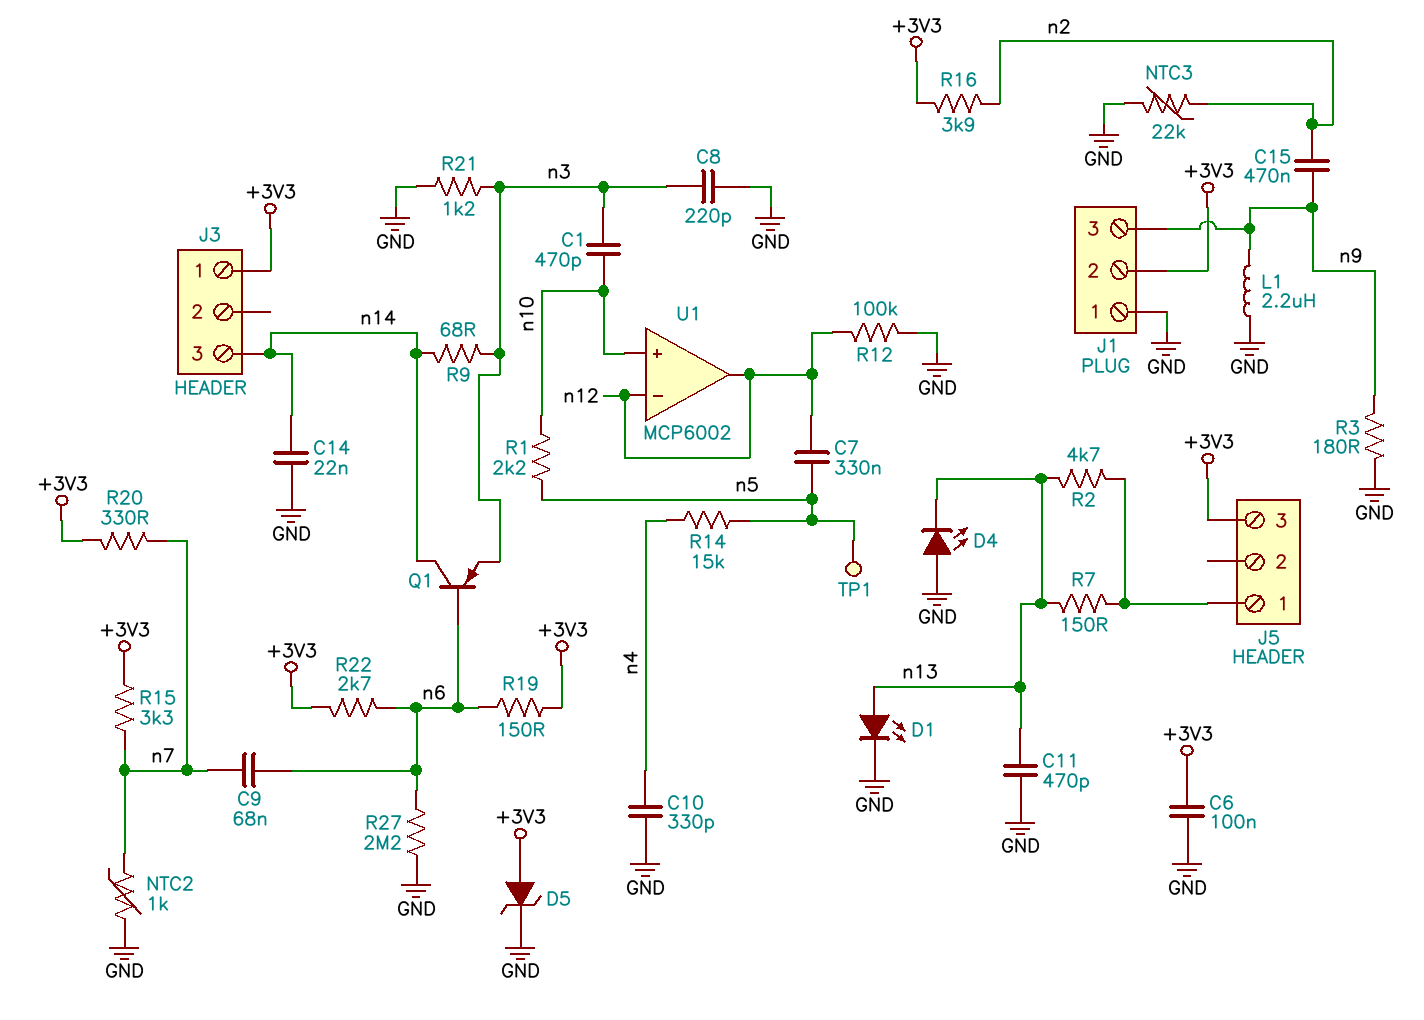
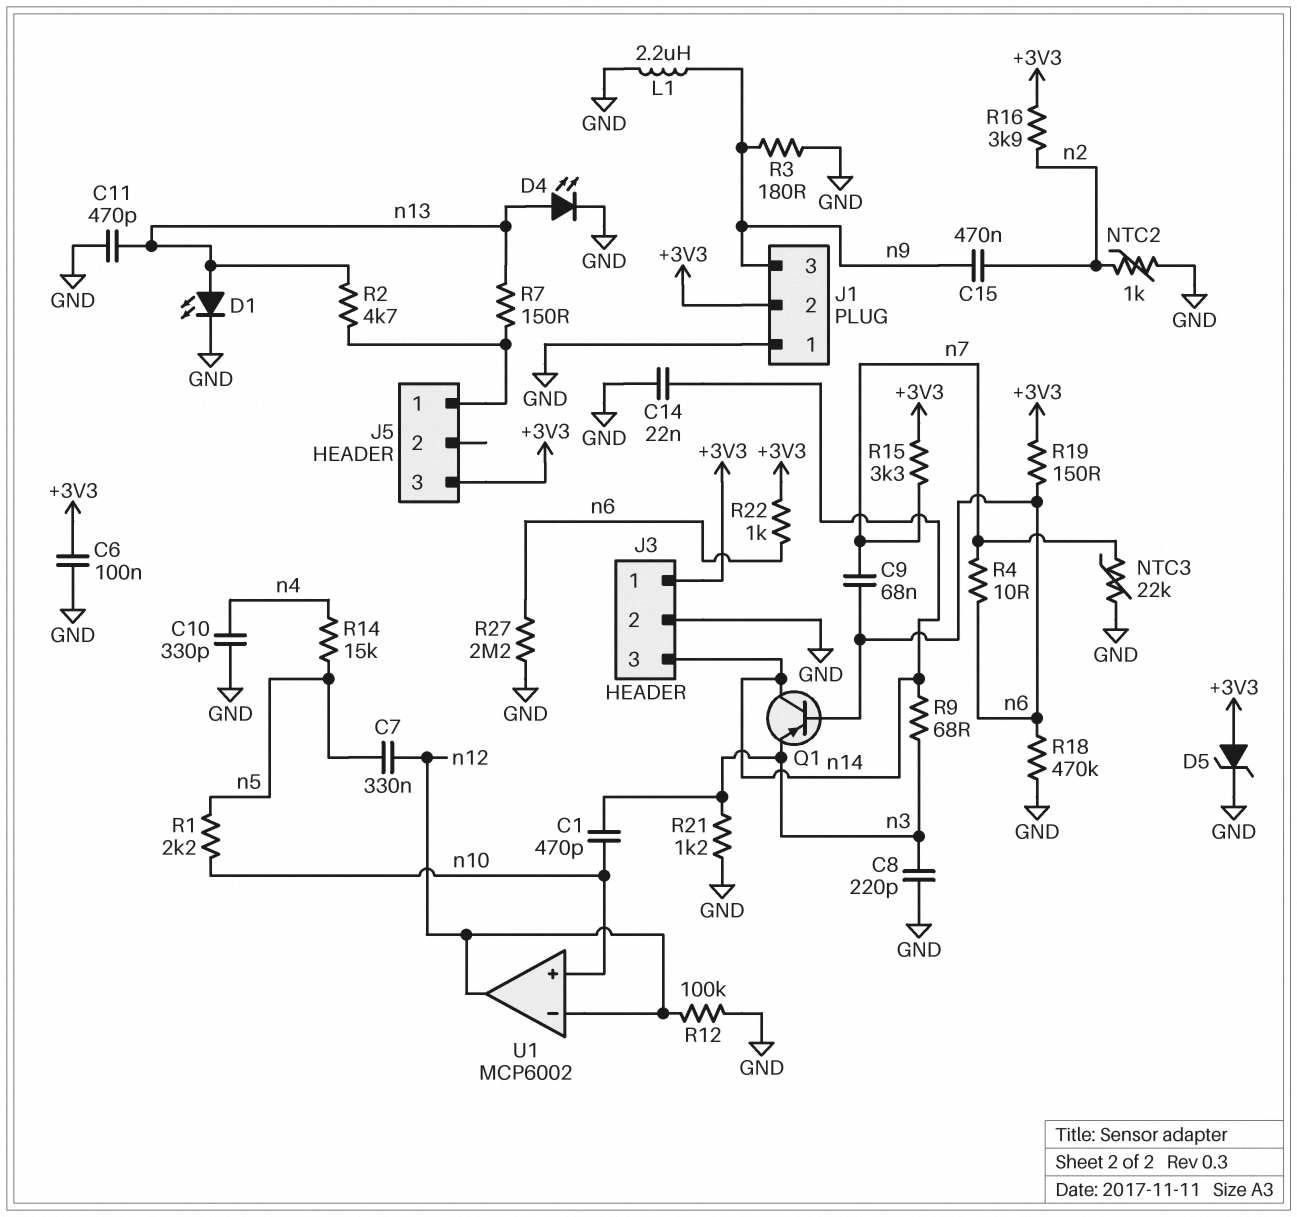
D4: LED (A GND, K n13) -> LED (A n13, K GND)
J3 pin 2: none -> GND
NTC2: 1k (GND, n7) -> 1k (GND, n2)
NTC3: 22k (GND, n2) -> 22k (GND, n7)
R4: none -> 10 (n6, n7)
R18: none -> 470k (GND, n6)
R20: 330 (+3V3, n7) -> none
R22: 2.7k (+3V3, n6) -> 1k (+3V3, n6)
TP1: test point (n5) -> none

